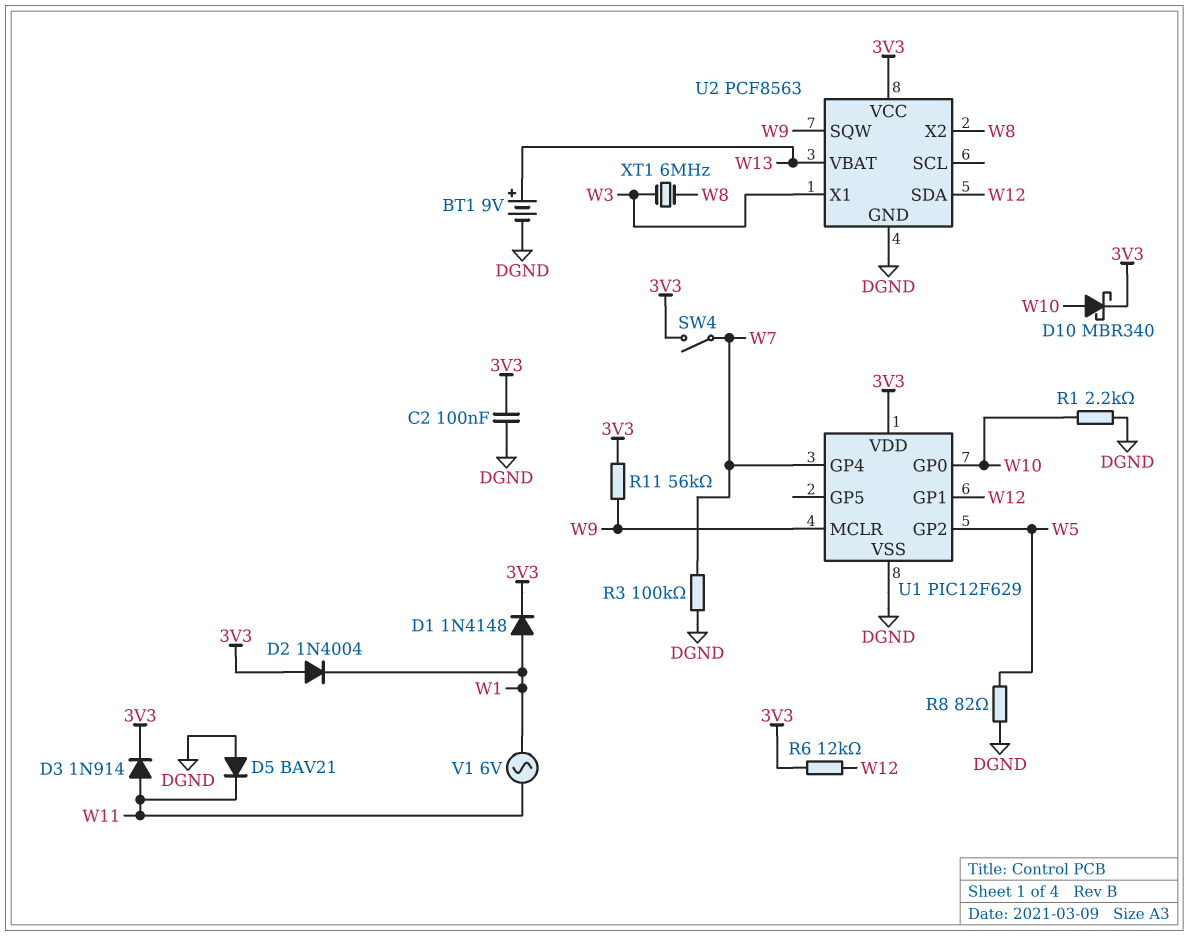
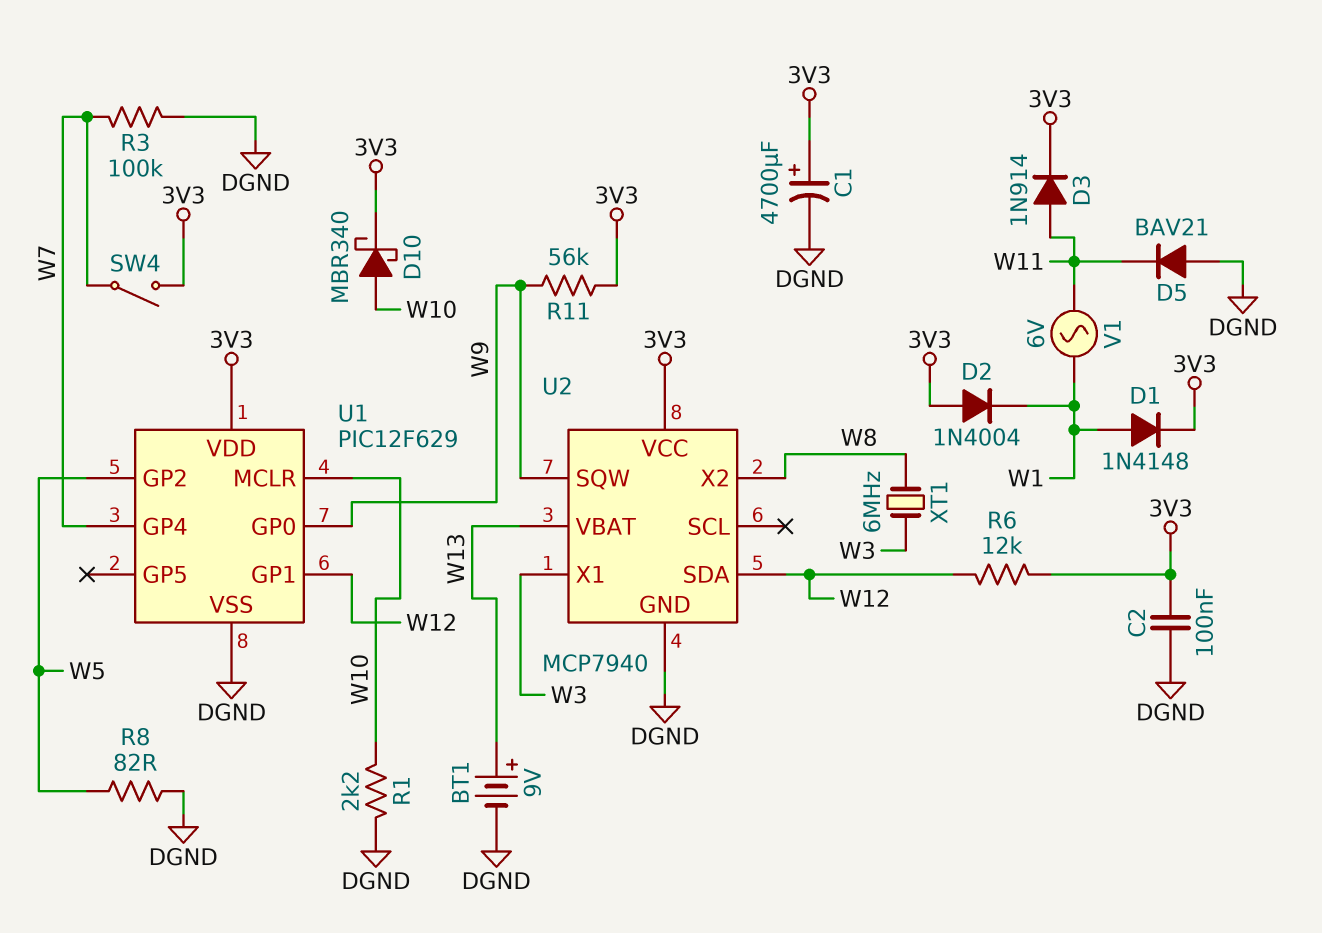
C1: none -> 4700uF (plus 3V3, minus DGND)
U1 pin GP0: W10 -> W9
U1 pin MCLR: W9 -> W10
U2: PCF8563 -> MCP7940

